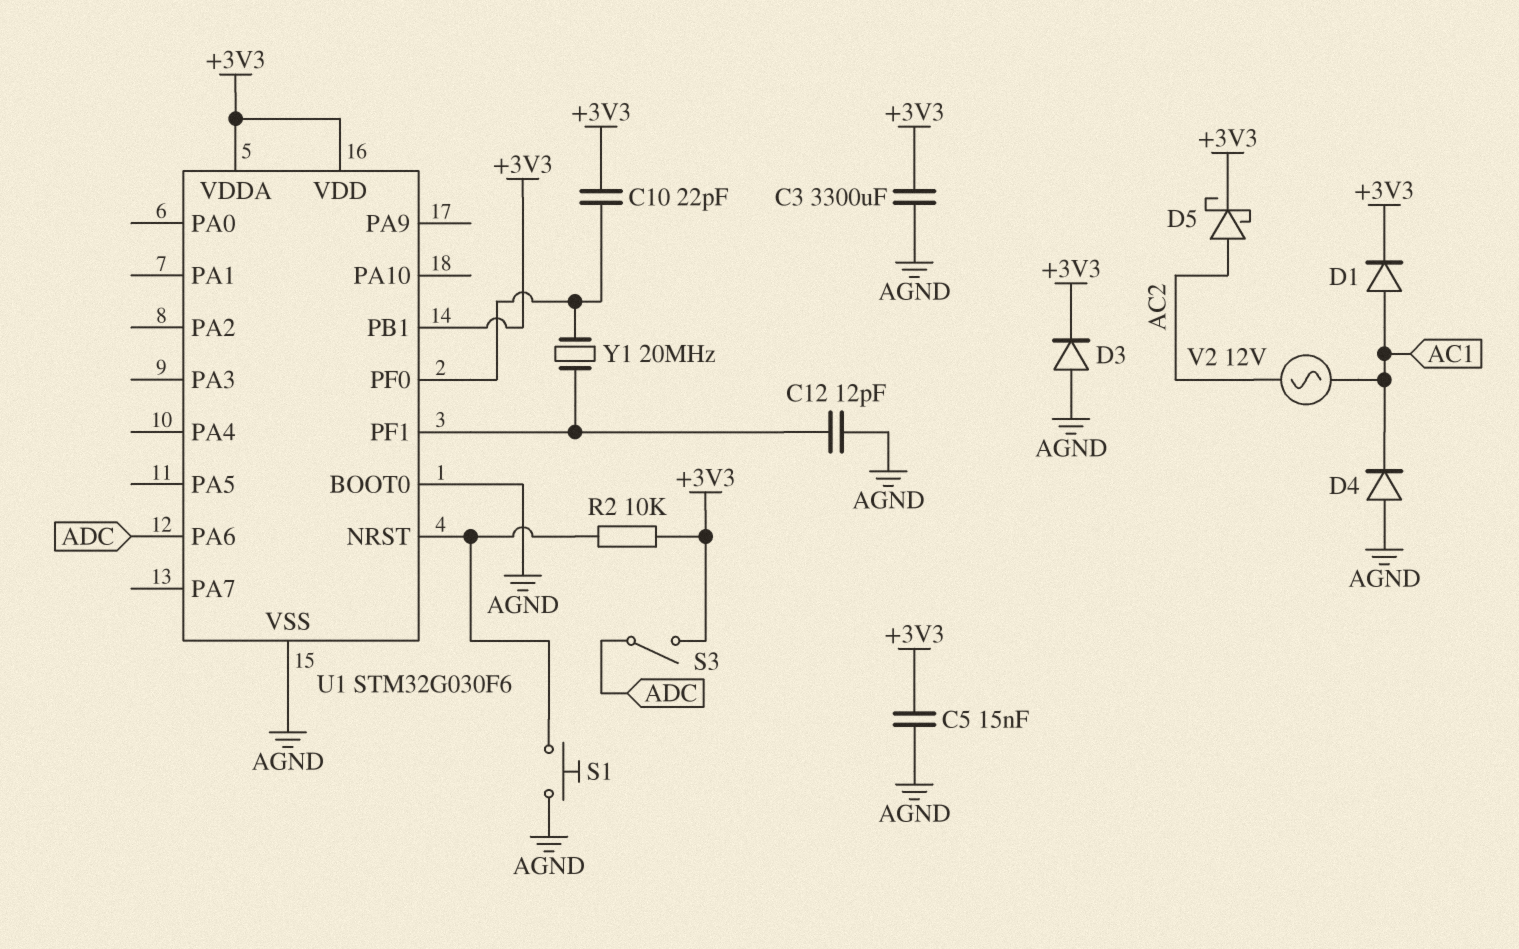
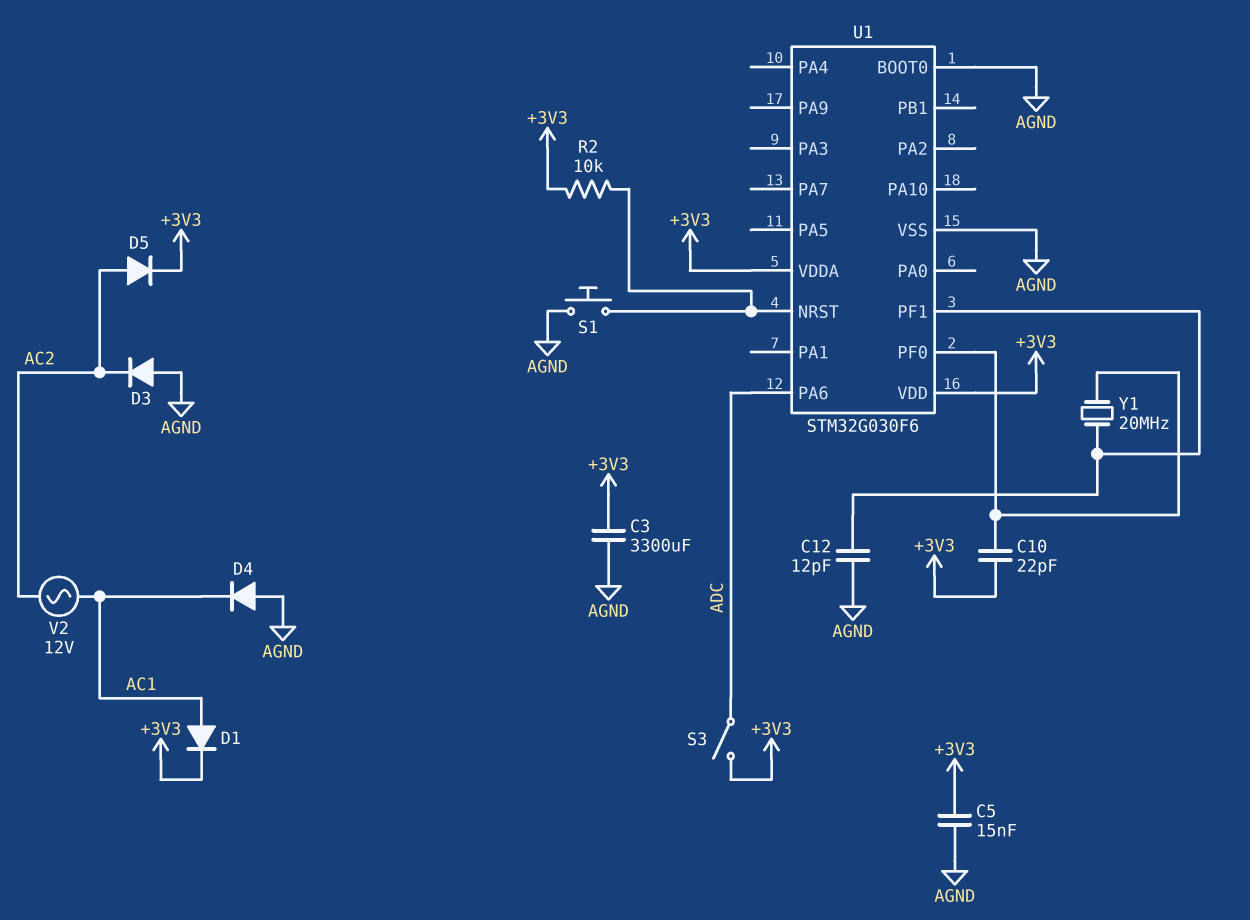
D3: diode (A AGND, K +3V3) -> diode (A AGND, K AC2)
D5: schottky (A AC2, K +3V3) -> diode (A AC2, K +3V3)
U1 pin PB1: +3V3 -> none

